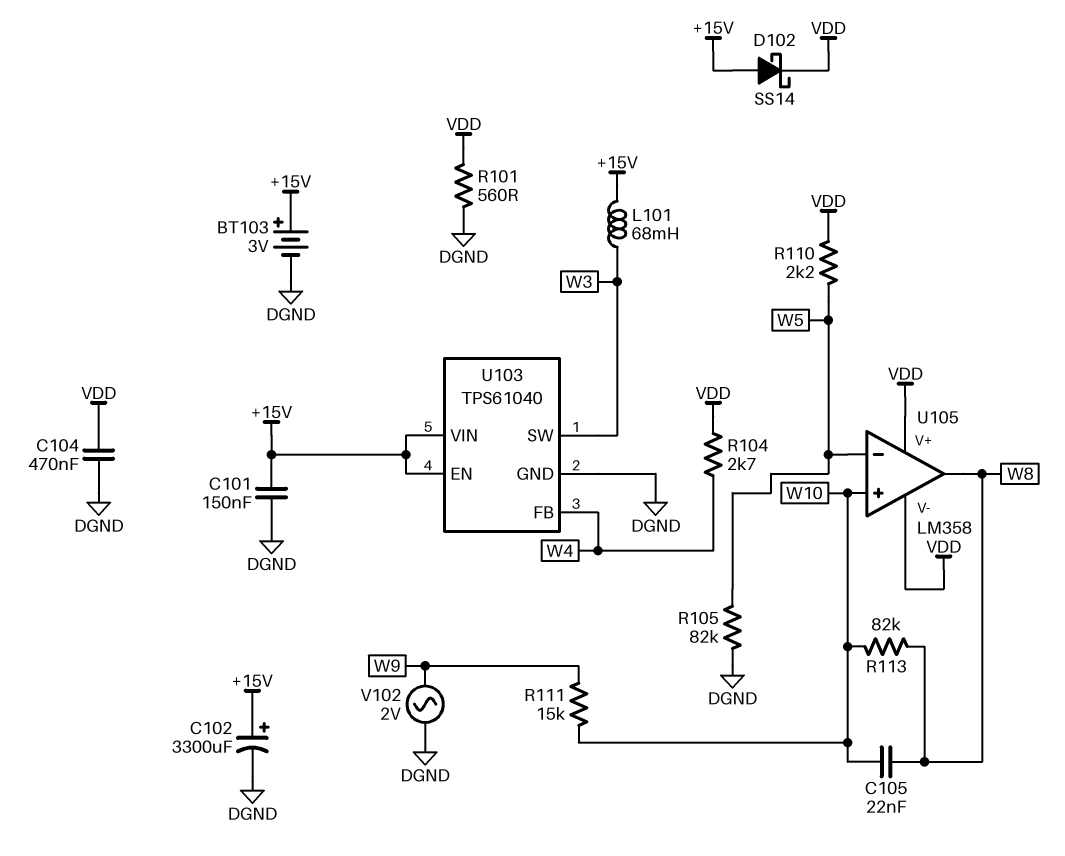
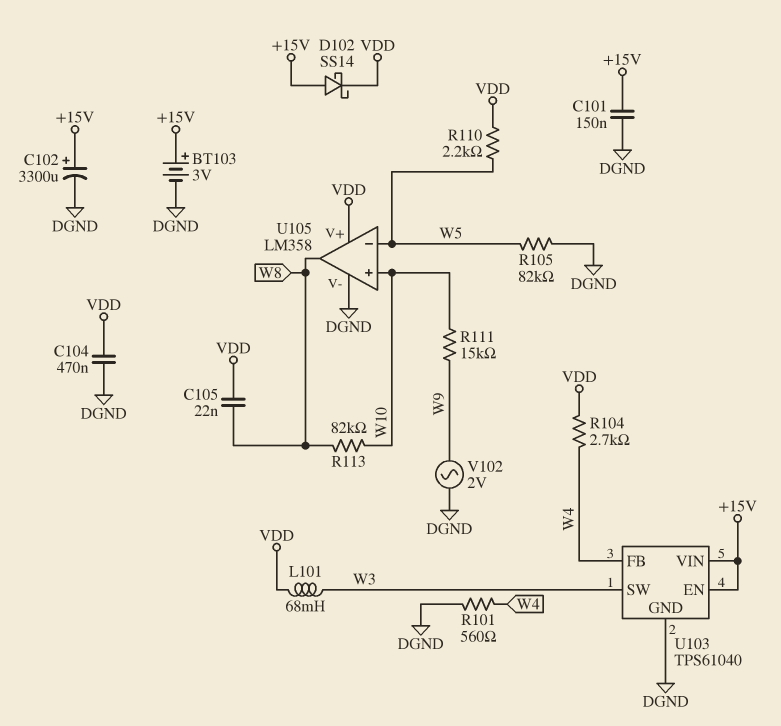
C105: 22nF (W8, W10) -> 22nF (VDD, W8)
L101: 68mH (+15V, W3) -> 68mH (VDD, W3)
R101: 560 (DGND, VDD) -> 560 (DGND, W4)
U105 pin V-: VDD -> DGND

